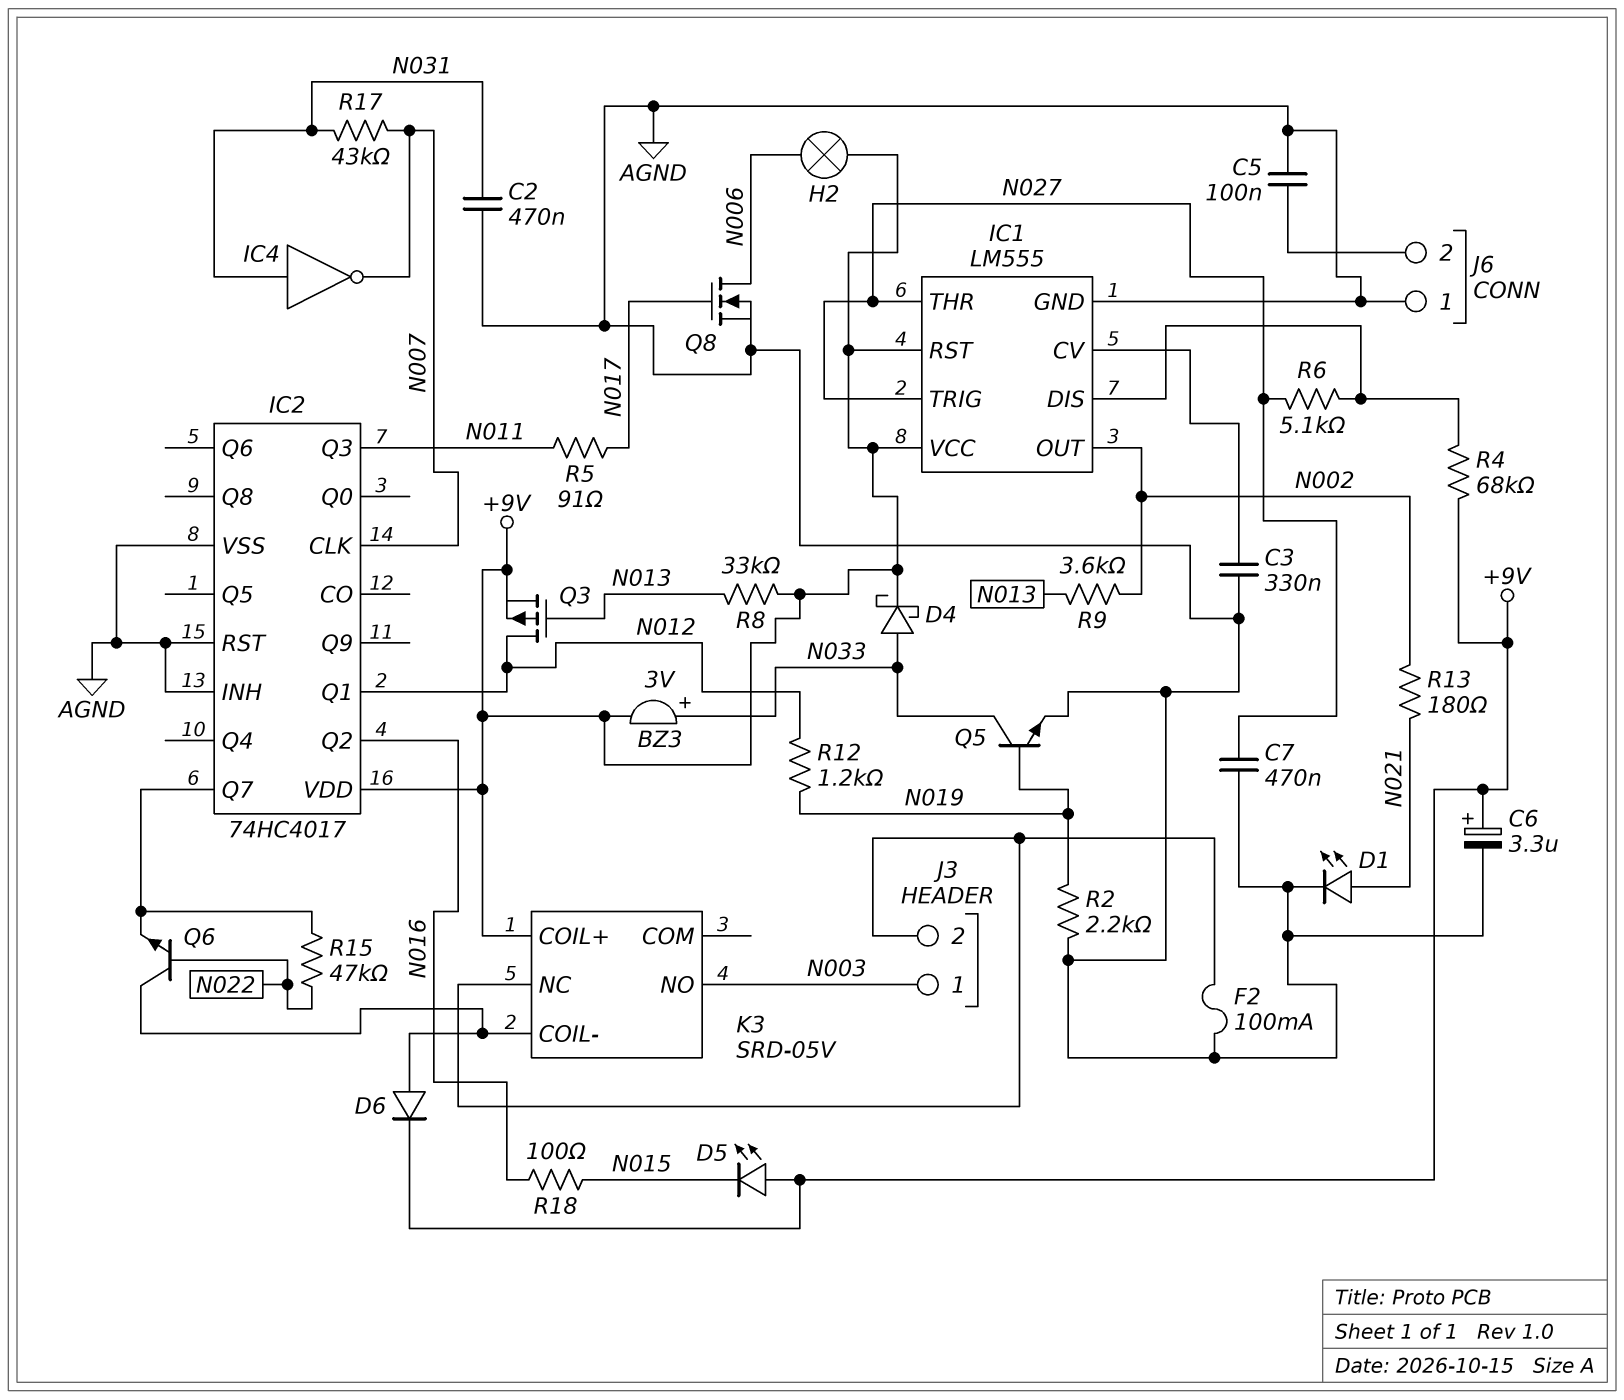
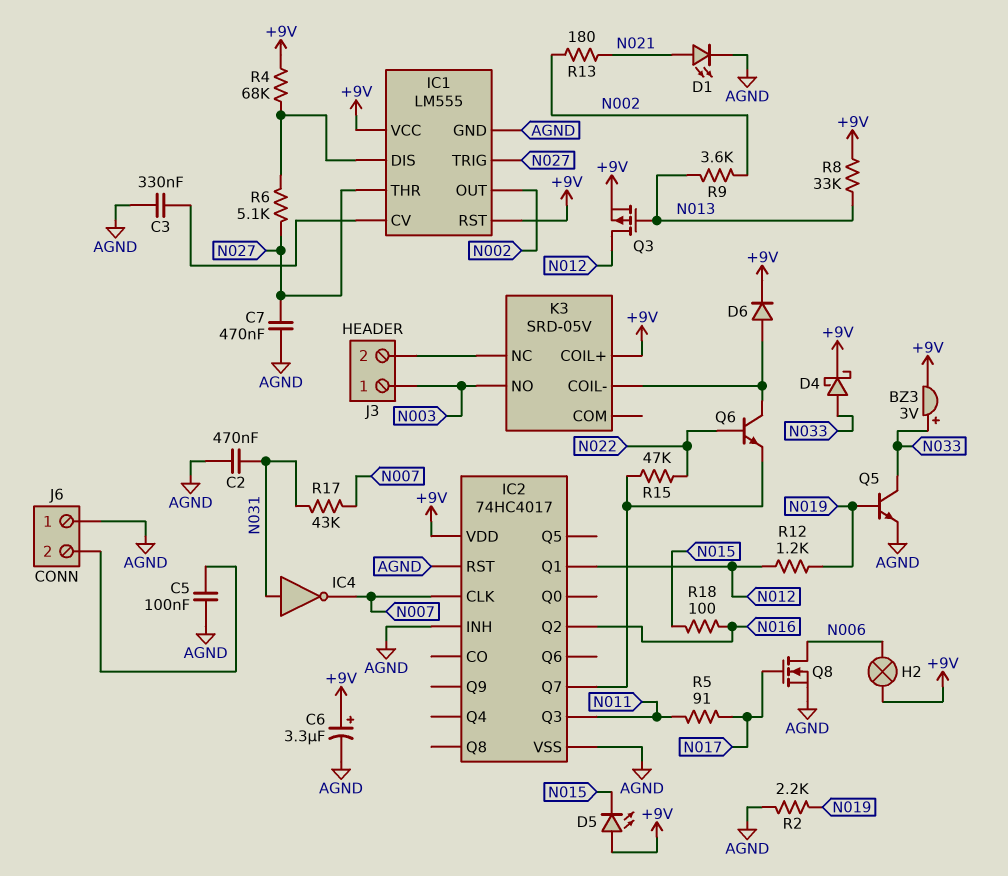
F2: 100mA (AGND, J3/2) -> none

